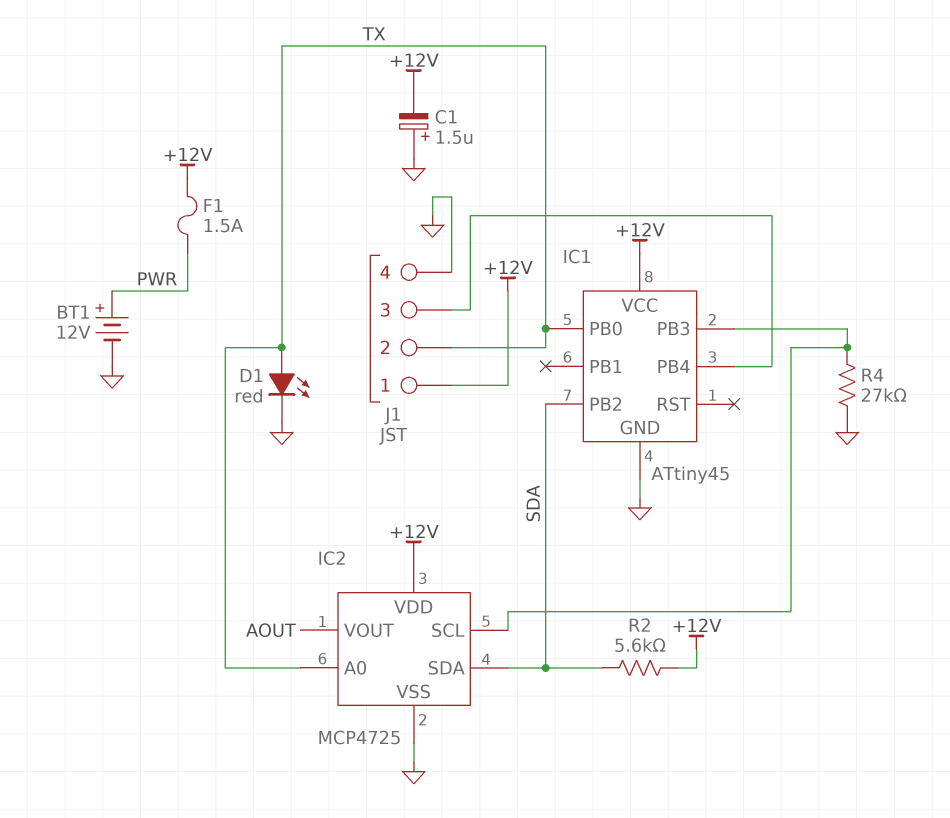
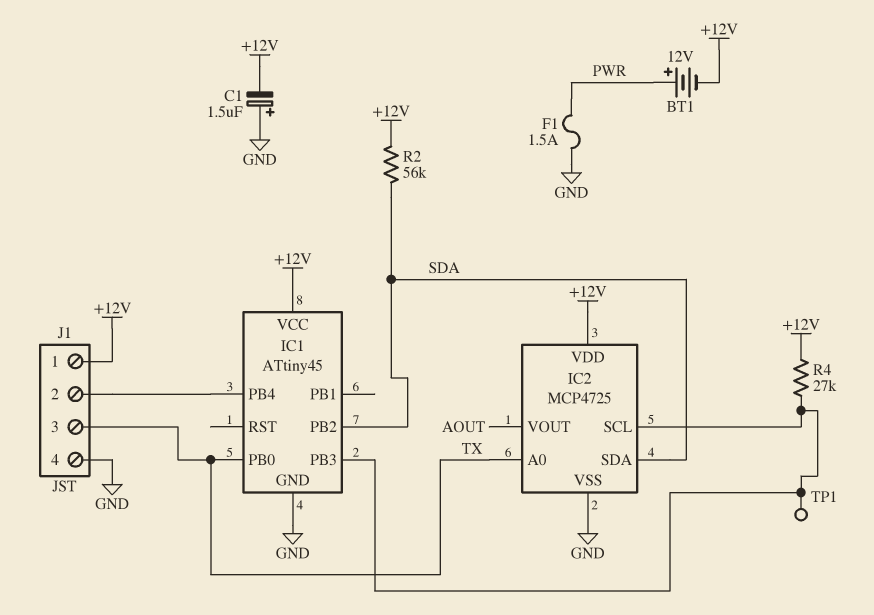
BT1: 12V (plus PWR, minus GND) -> 12V (plus PWR, minus +12V)
D1: LED red (A TX, K GND) -> none
F1: 1.5A (+12V, PWR) -> 1.5A (GND, PWR)
J1 pin 2: TX -> IC1/PB4
J1 pin 3: IC1/PB4 -> TX
R2: 5.6k (+12V, SDA) -> 56k (+12V, SDA)
R4: 27k (GND, IC1/PB3) -> 27k (+12V, IC1/PB3)
TP1: none -> test point (IC1/PB3)

